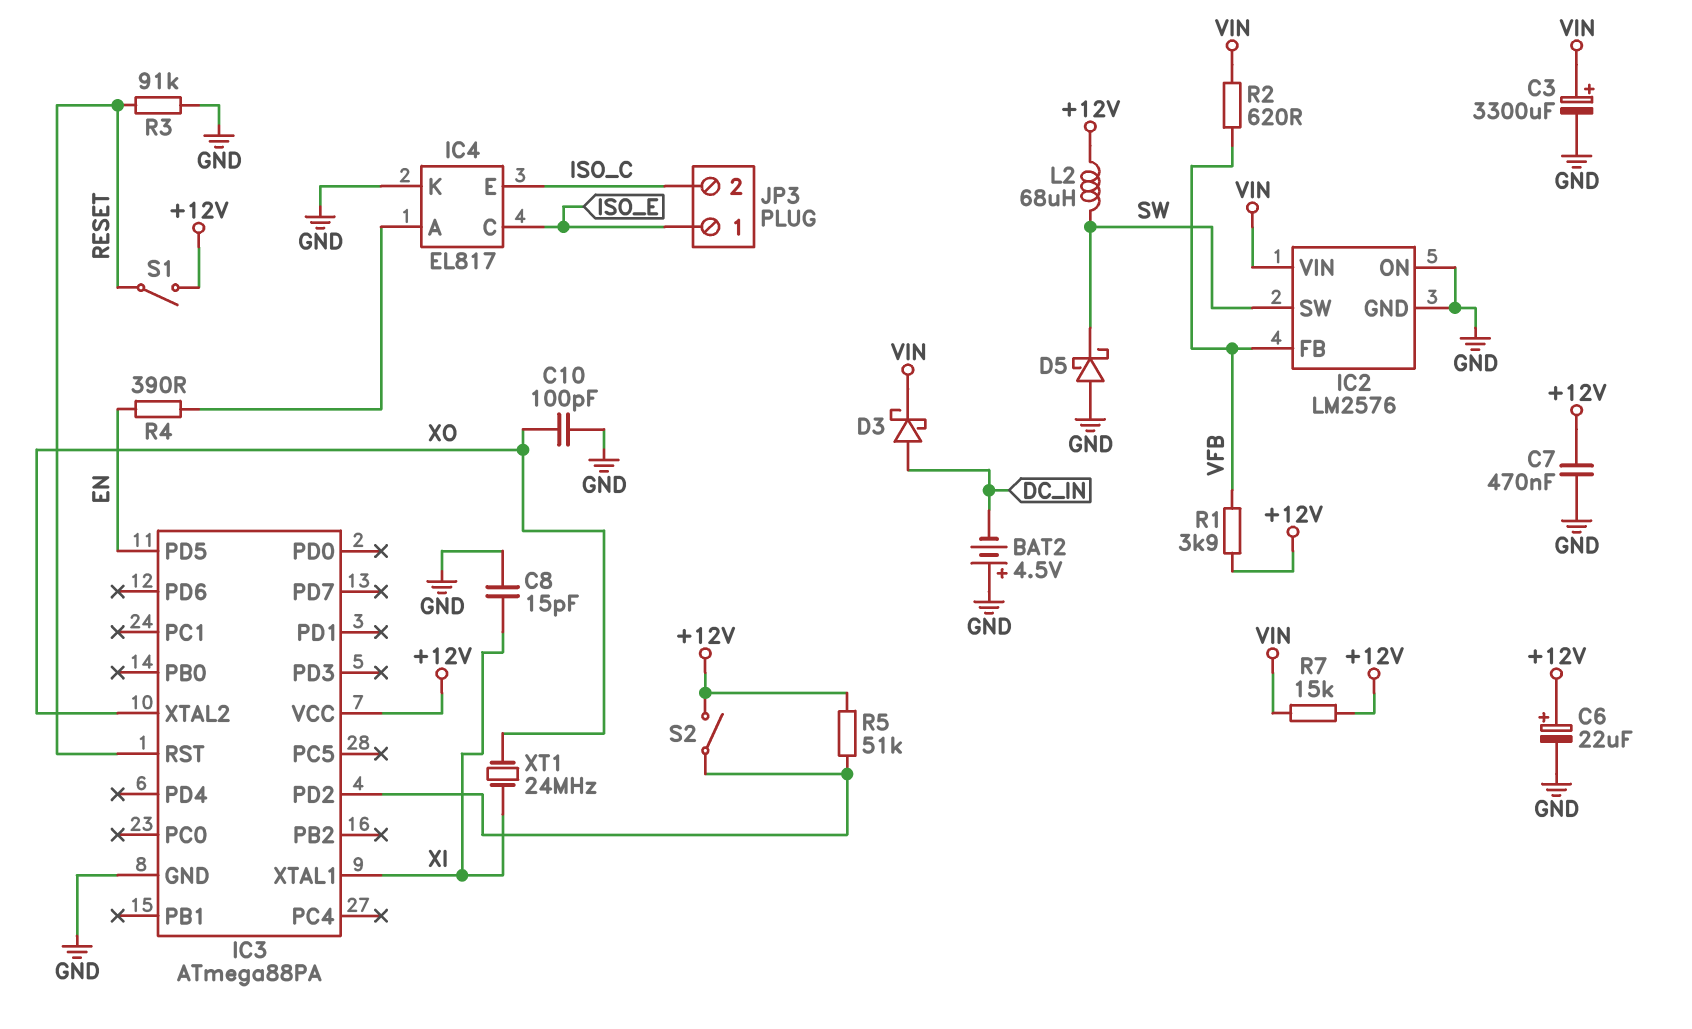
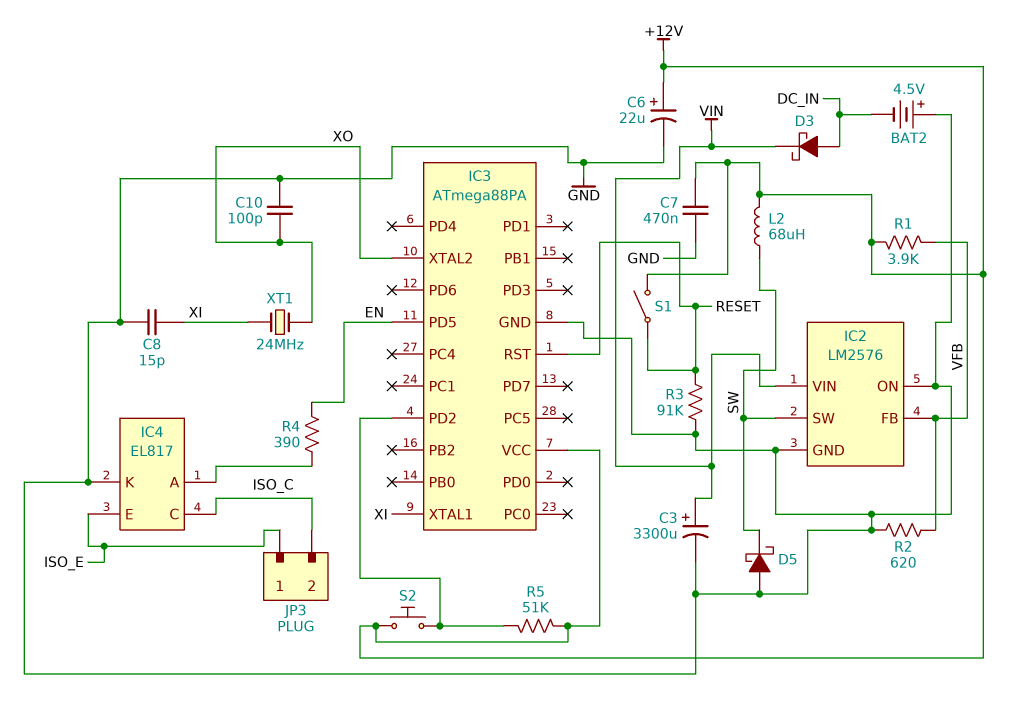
IC4 pin C: ISO_E -> ISO_C
IC4 pin E: ISO_C -> ISO_E
R2: 620 (VFB, VIN) -> 620 (GND, VFB)
R7: 15k (+12V, VIN) -> none
S2: switch (+12V, IC3/PD2) -> button (+12V, IC3/PD2)

